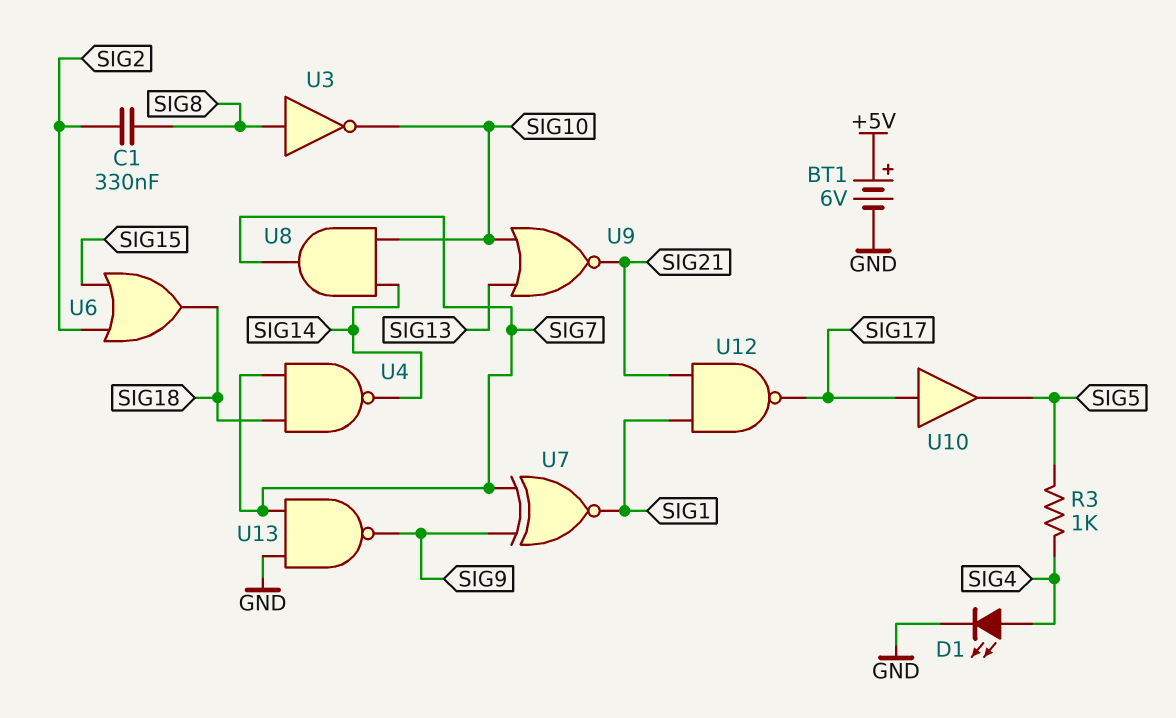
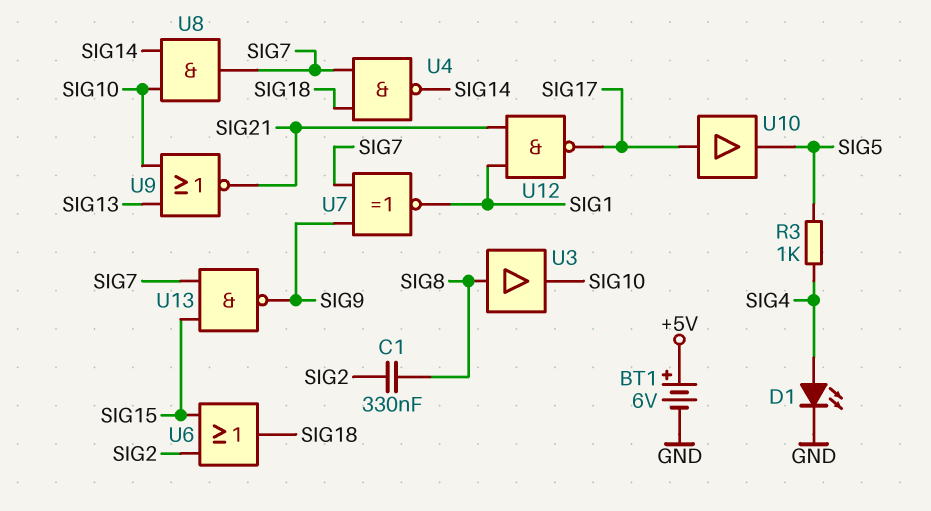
U3: NOT (in SIG8, out SIG10) -> buffer (in SIG8, out SIG10)
U13: NAND (in GND, in SIG7, out SIG9) -> NAND (in SIG7, in SIG15, out SIG9)

